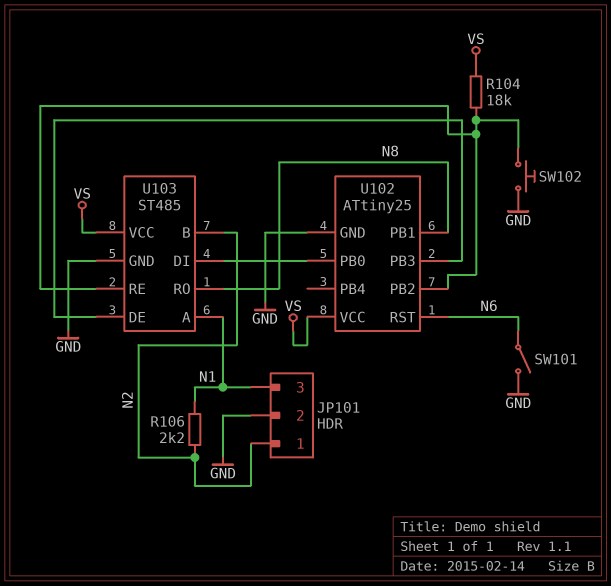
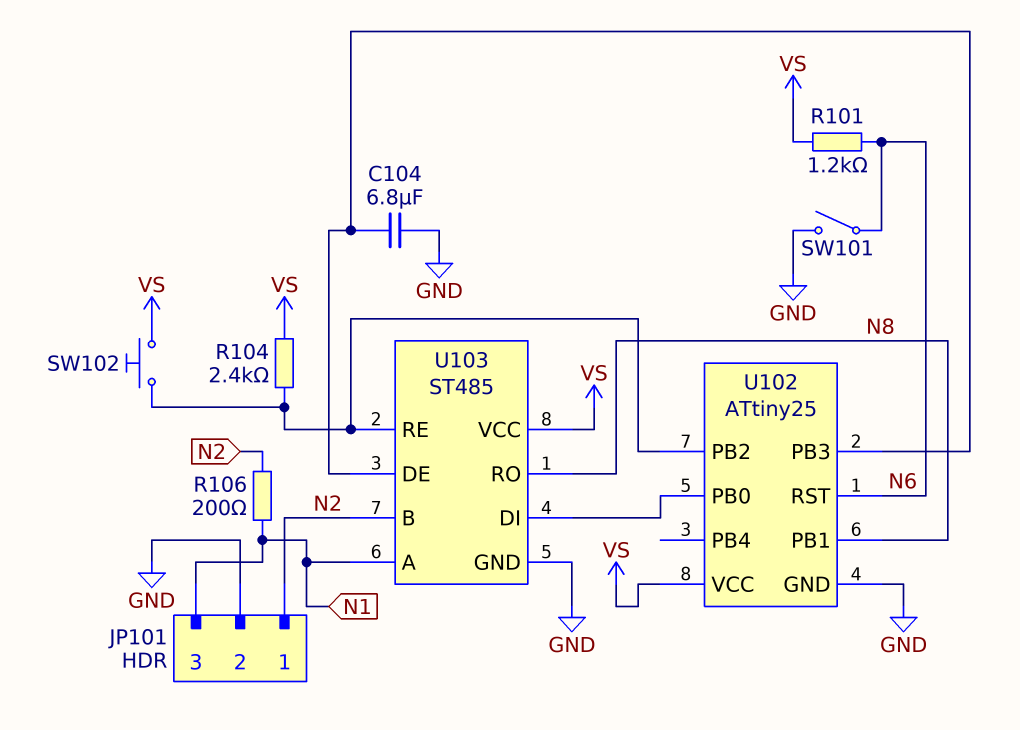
C104: none -> 6.8uF (GND, U102/PB3)
R101: none -> 1.2k (N6, VS)
R104: 18k (U102/PB2, VS) -> 2.4k (U102/PB2, VS)
R106: 2.2k (N1, N2) -> 200 (N1, N2)
SW102: button (GND, U102/PB2) -> button (U102/PB2, VS)

